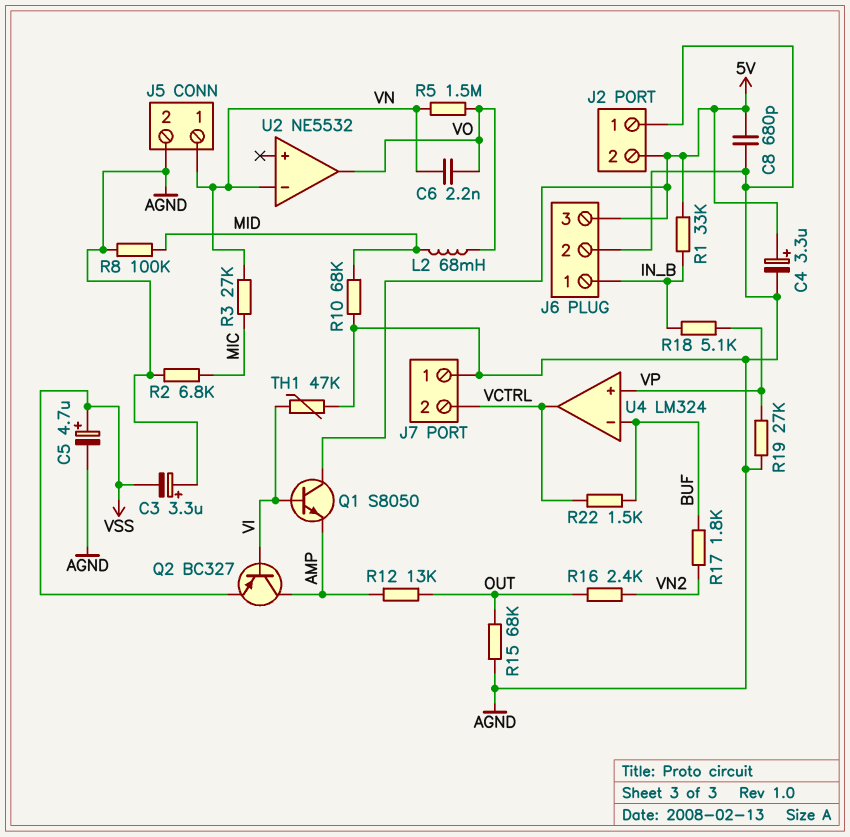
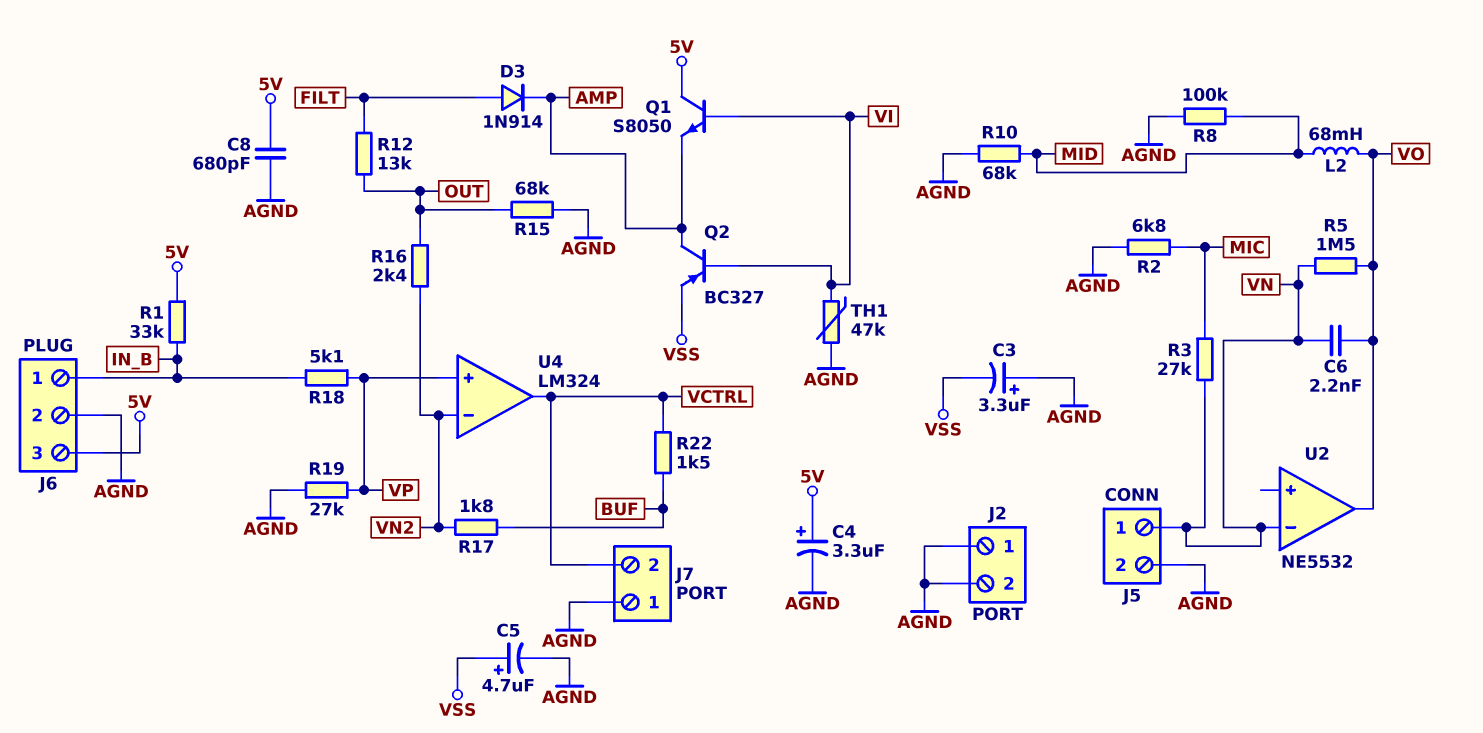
D3: none -> diode 1N914 (A FILT, K AMP)
J2 pin 2: 5V -> AGND
R12: 13k (AMP, OUT) -> 13k (FILT, OUT)
U4 pin in-: BUF -> VN2

